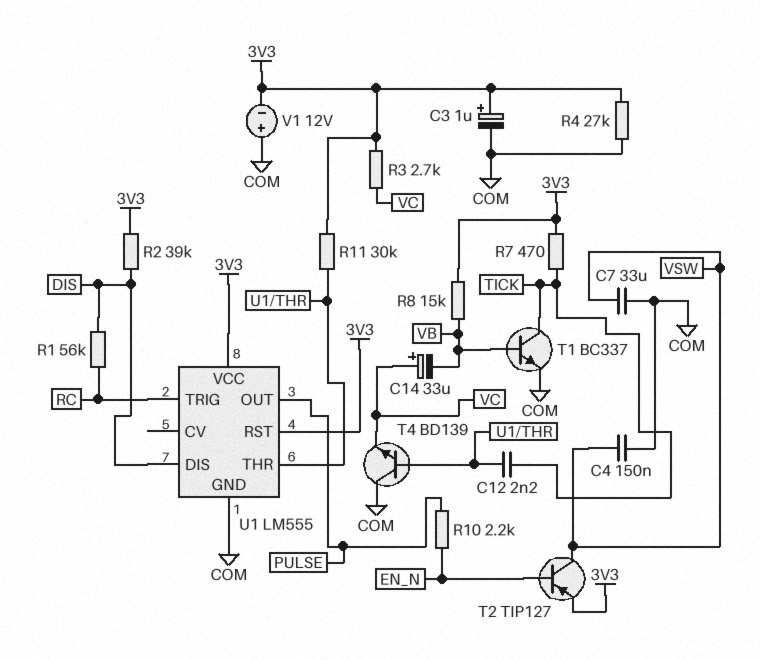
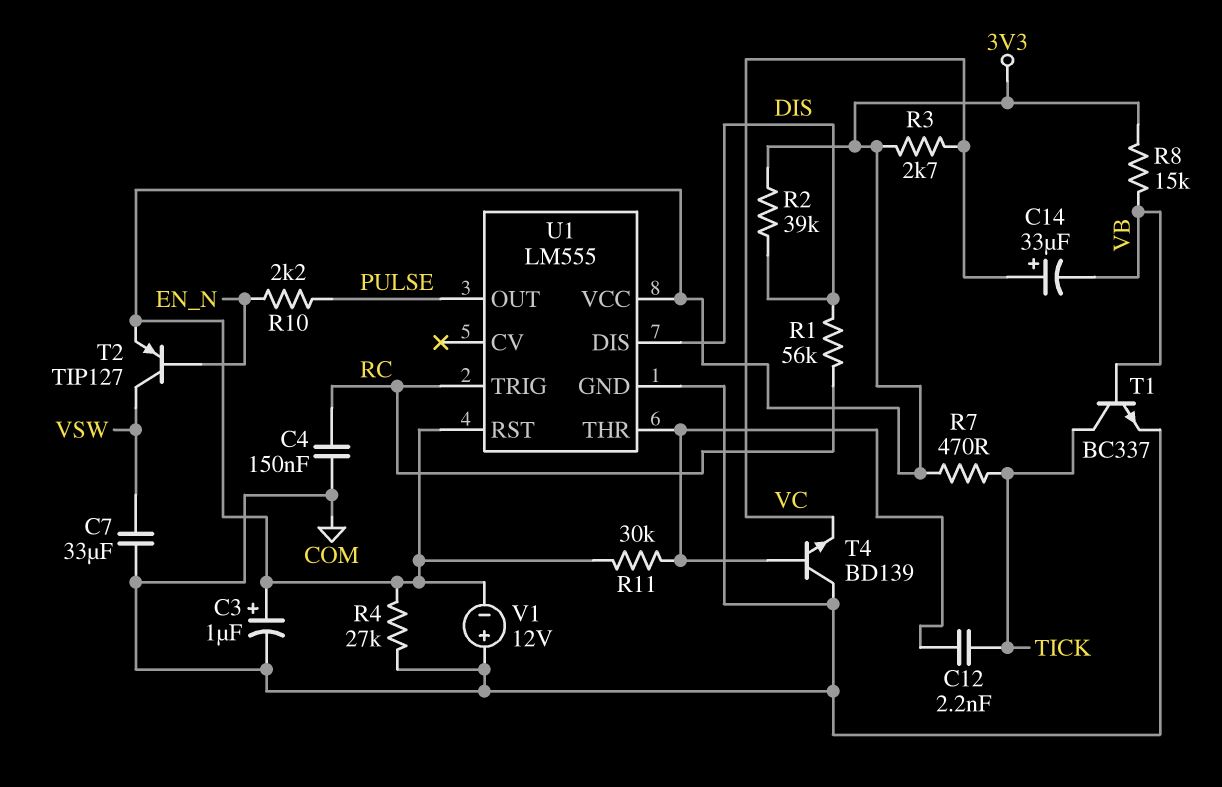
C4: 150nF (COM, VSW) -> 150nF (COM, RC)

